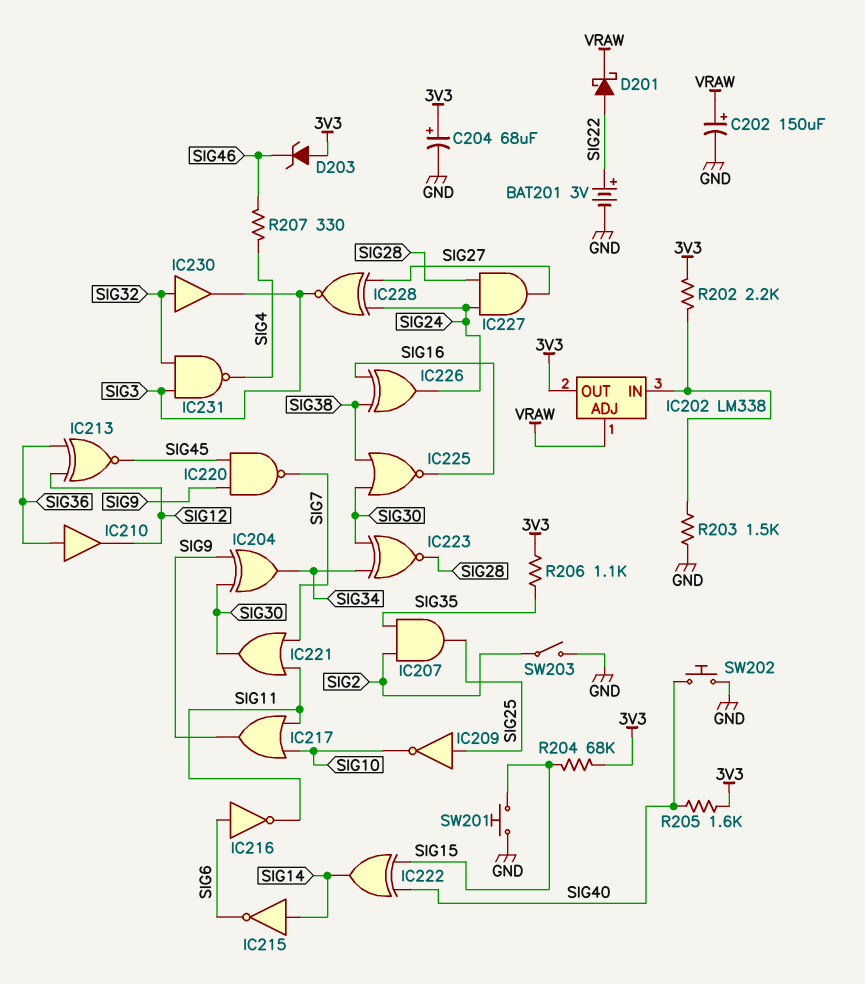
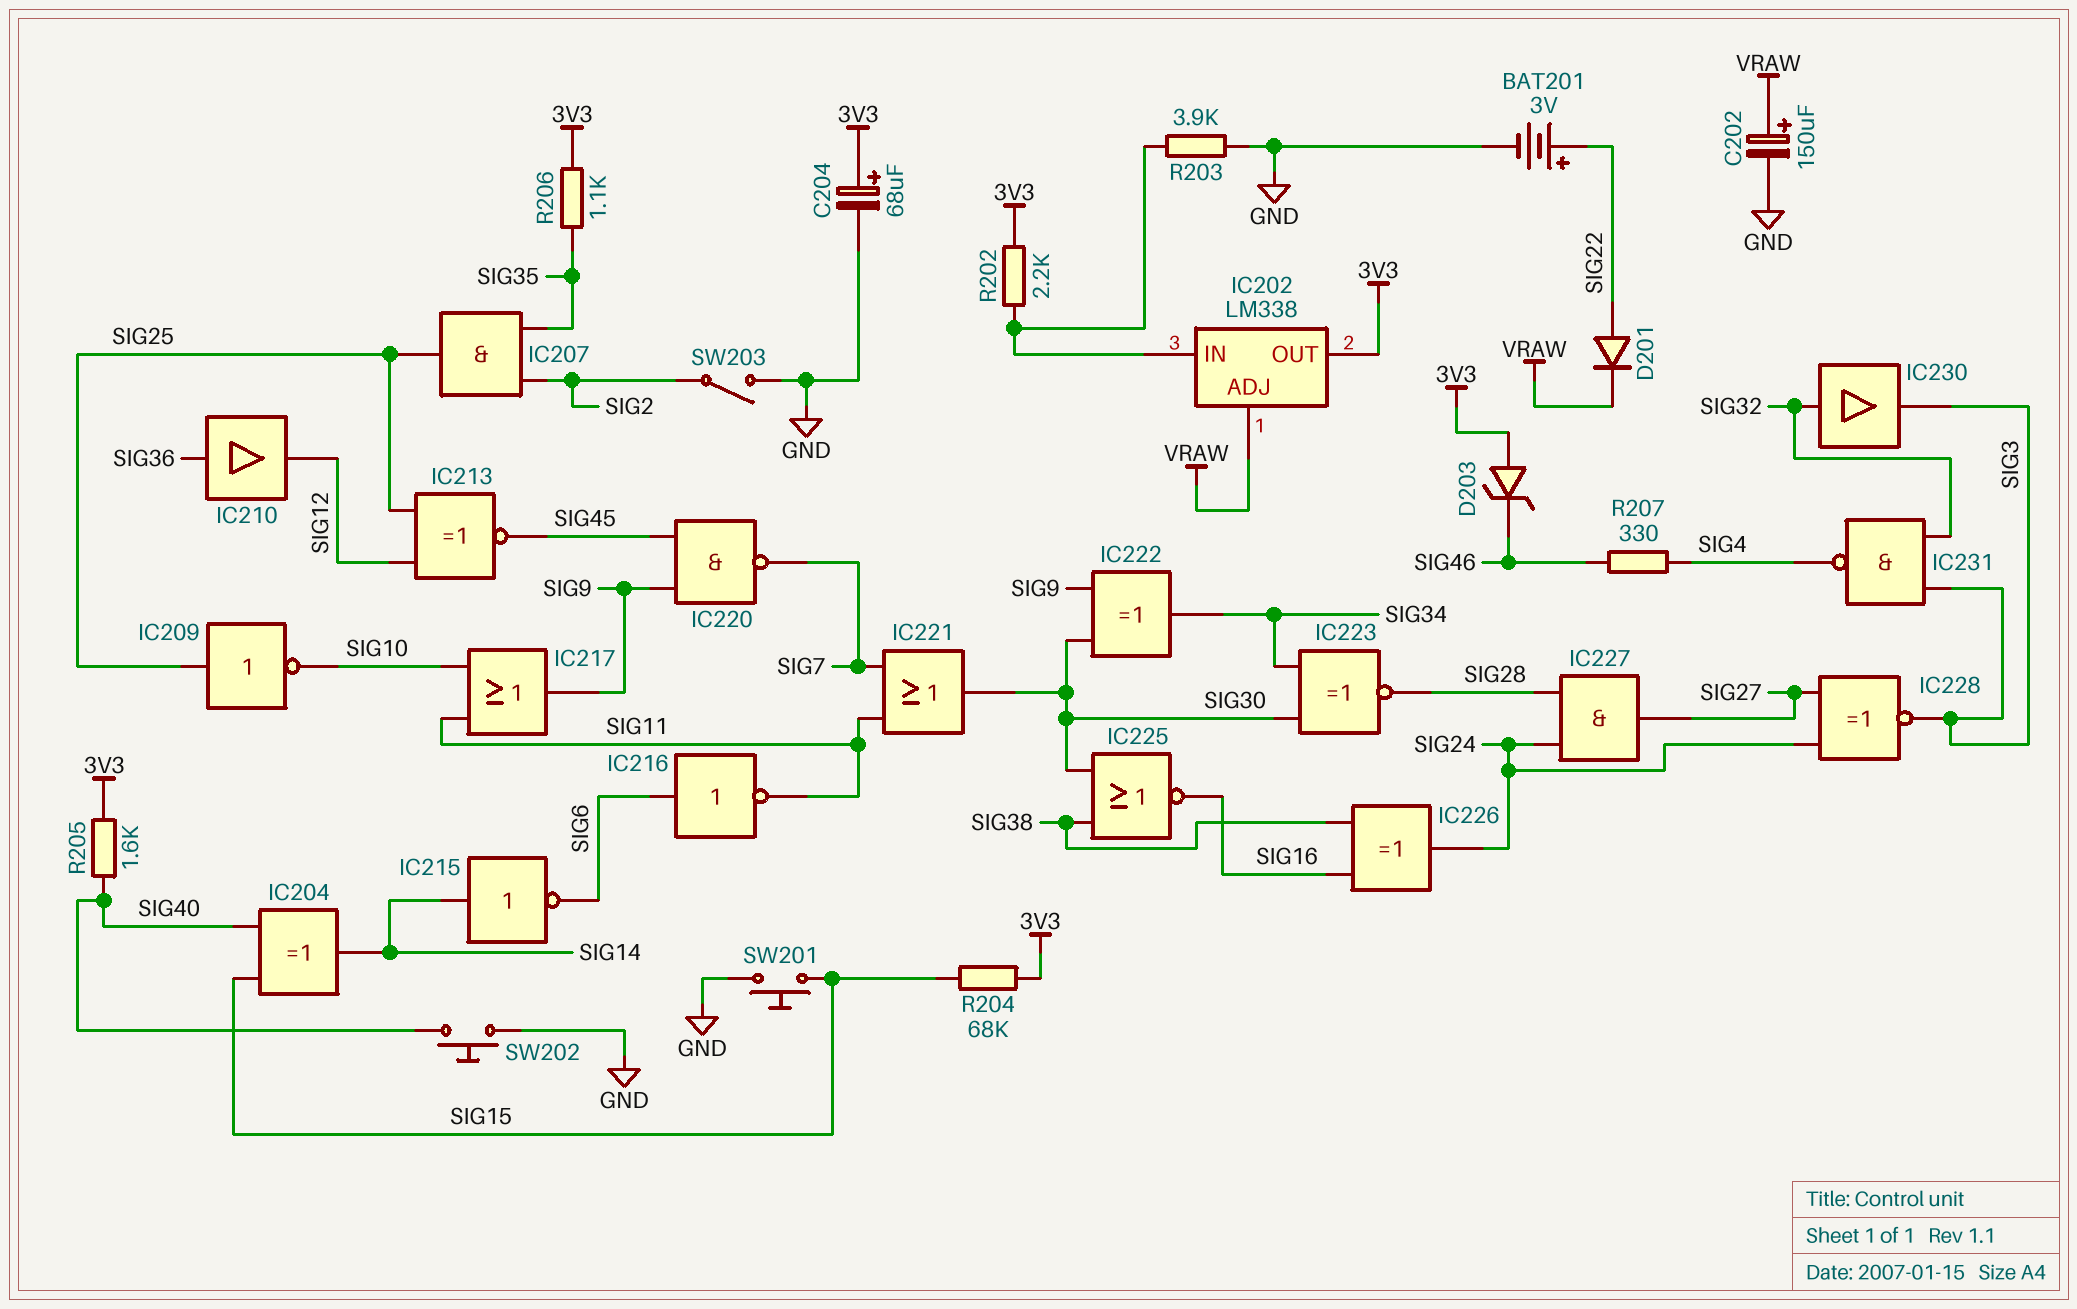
D201: schottky (A SIG22, K VRAW) -> diode (A SIG22, K VRAW)
IC204: XOR (in SIG9, in SIG30, out SIG34) -> XOR (in SIG15, in SIG40, out SIG14)
IC213: XNOR (in SIG12, in SIG36, out SIG45) -> XNOR (in SIG12, in SIG25, out SIG45)
IC222: XOR (in SIG15, in SIG40, out SIG14) -> XOR (in SIG9, in SIG30, out SIG34)
R203: 1.5k (GND, IC202/IN) -> 3.9k (GND, IC202/IN)

